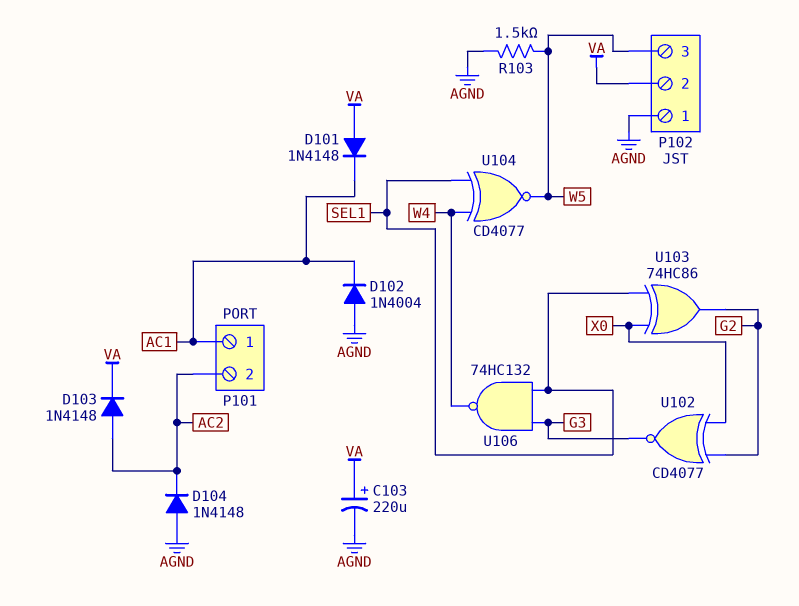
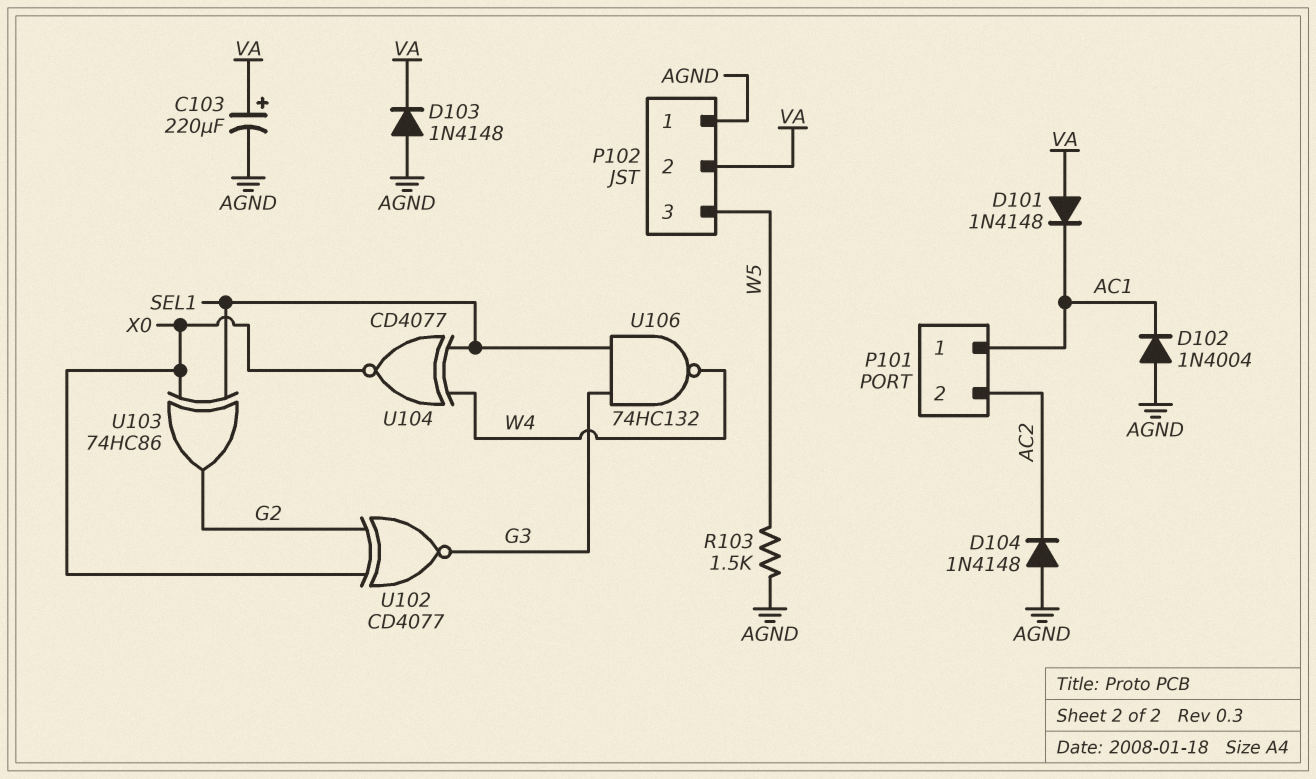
D103: diode 1N4148 (A AC2, K VA) -> diode 1N4148 (A AGND, K VA)
U104: XNOR CD4077 (in SEL1, in W4, out W5) -> XNOR CD4077 (in SEL1, in W4, out X0)

